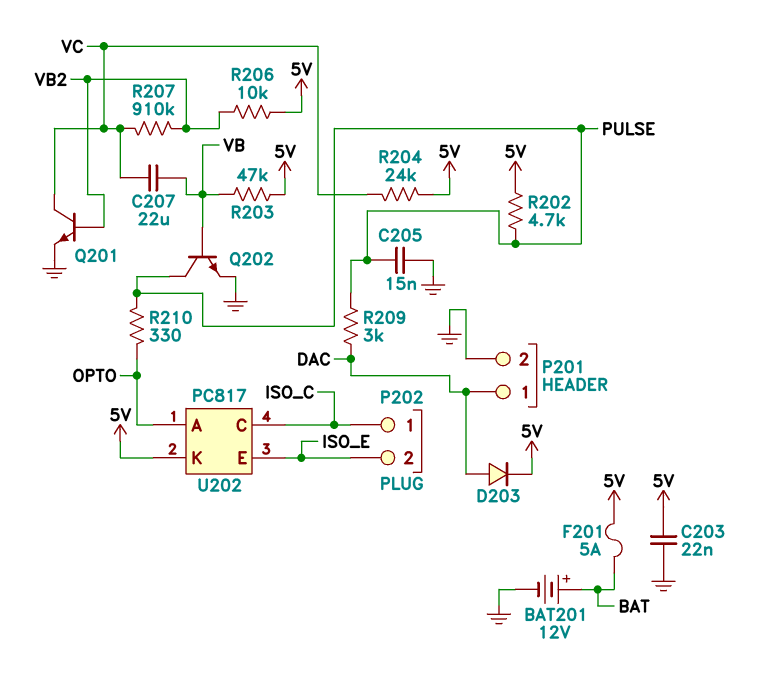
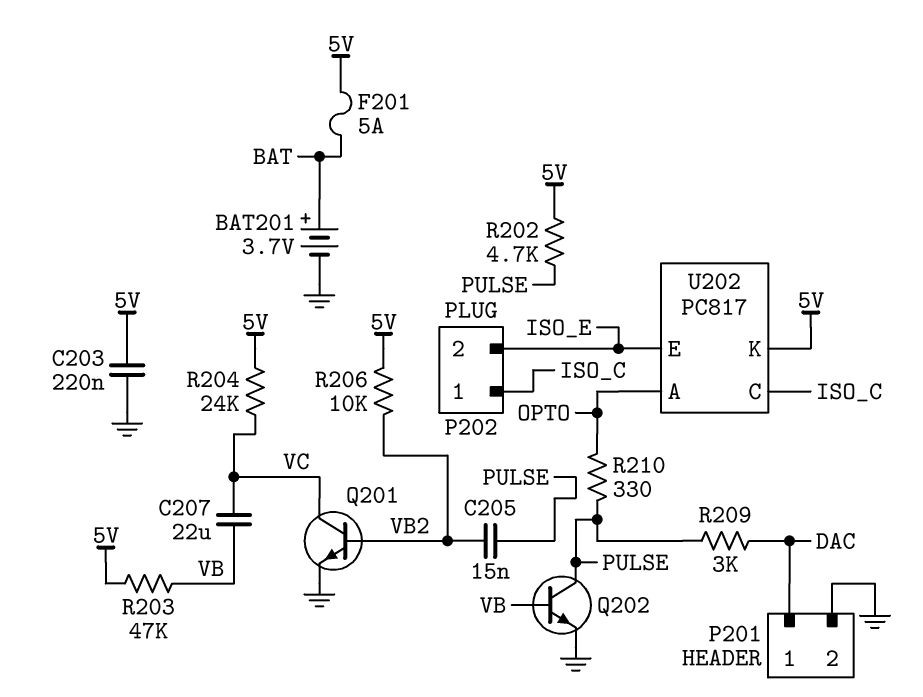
BAT201: 12V (plus BAT, minus GND) -> 3.7V (plus BAT, minus GND)
C203: 22nF (5V, GND) -> 220nF (5V, GND)
C205: 15nF (GND, PULSE) -> 15nF (PULSE, VB2)
D203: diode (A DAC, K 5V) -> none
R207: 910k (VB2, VC) -> none

